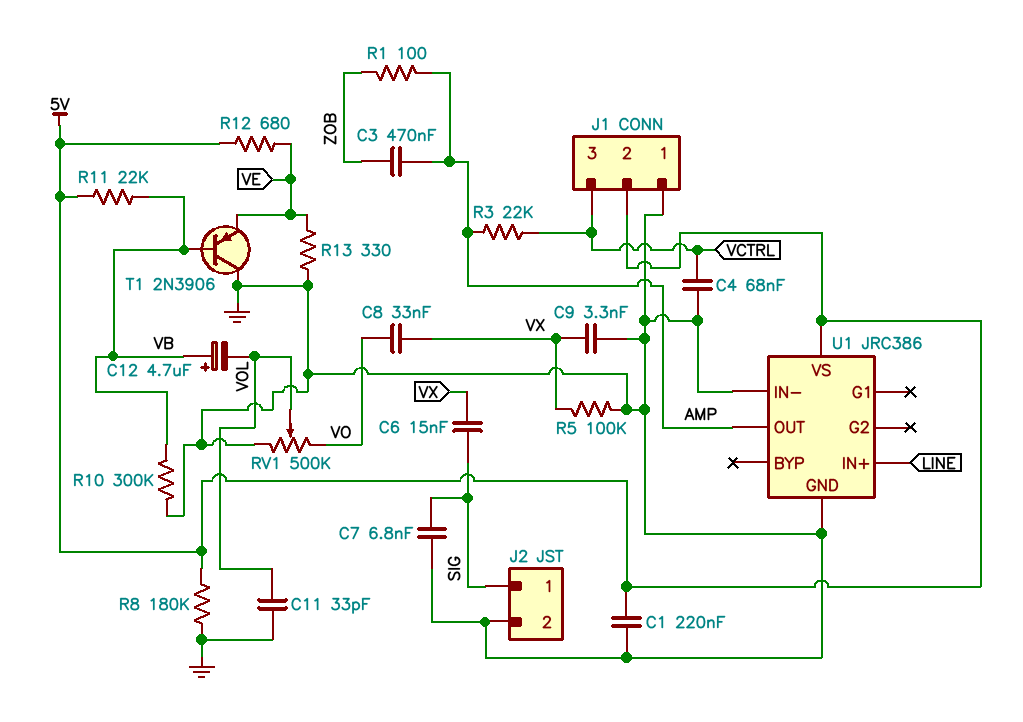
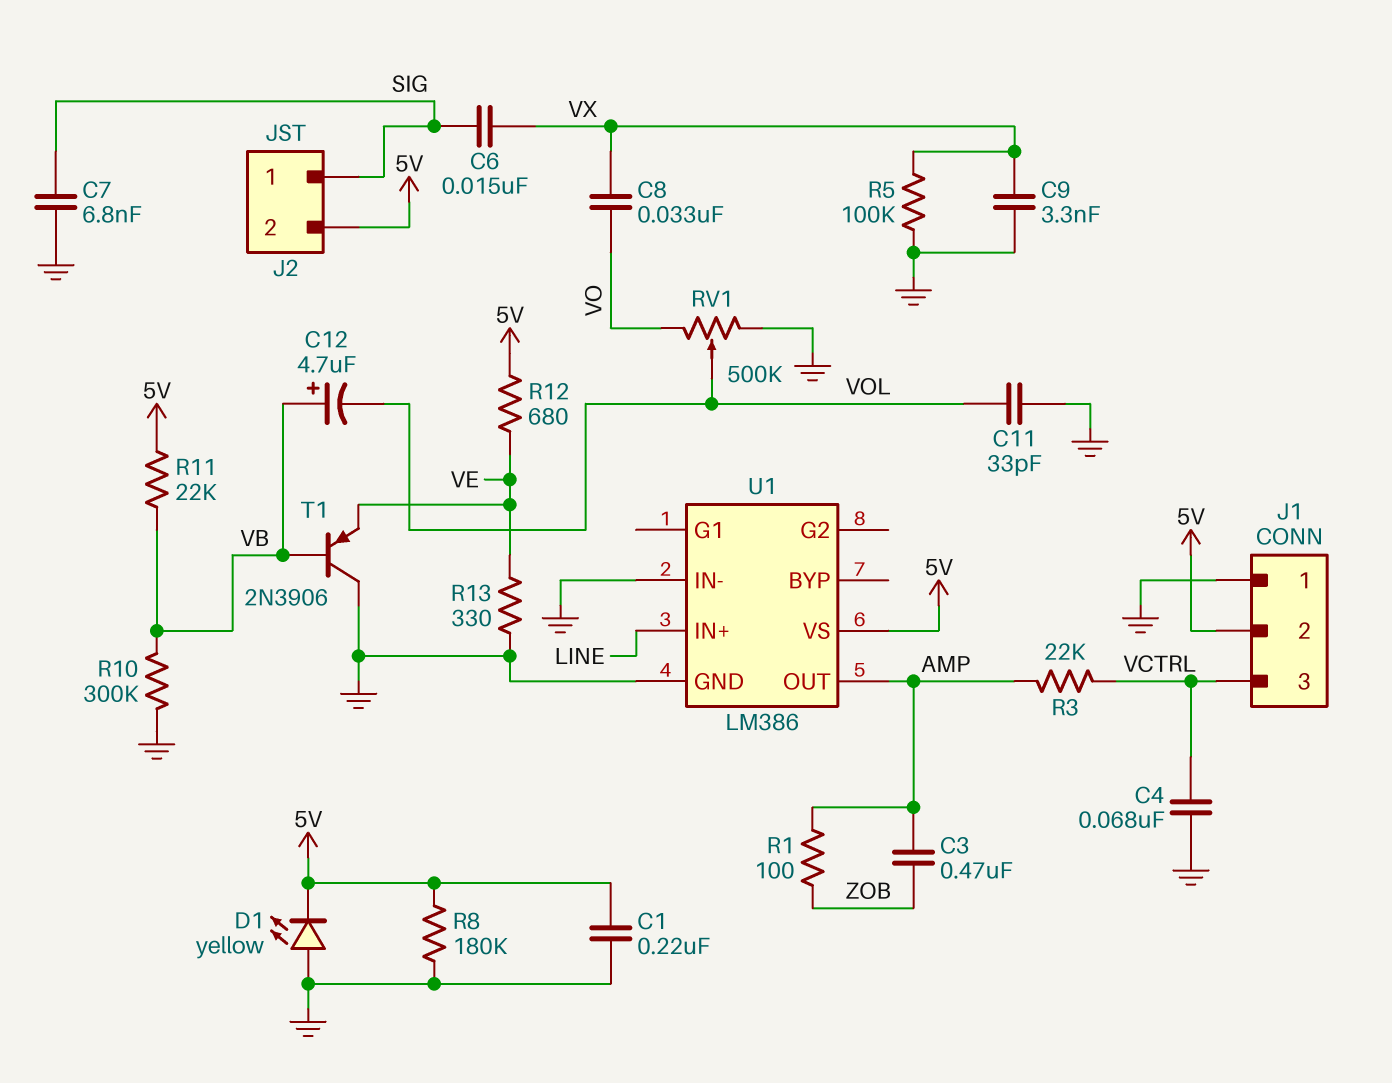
D1: none -> LED yellow (A GND, K 5V)
J2 pin 2: GND -> 5V
U1: JRC386 -> LM386

